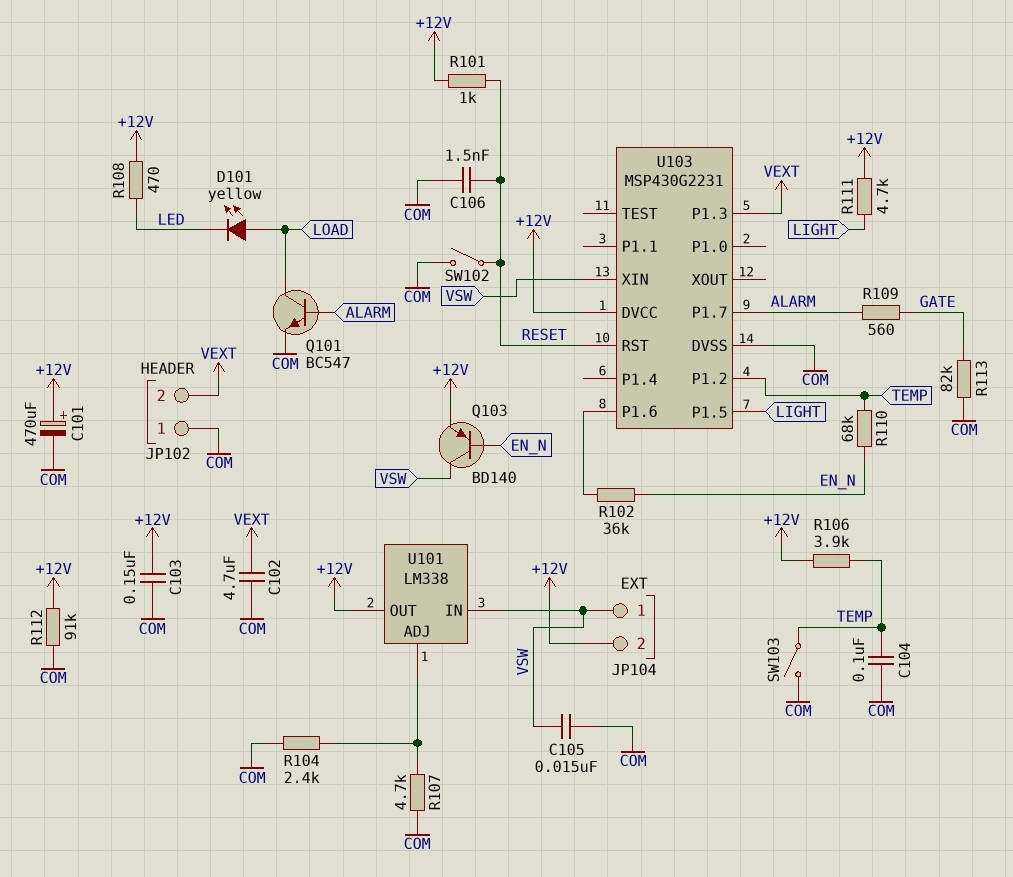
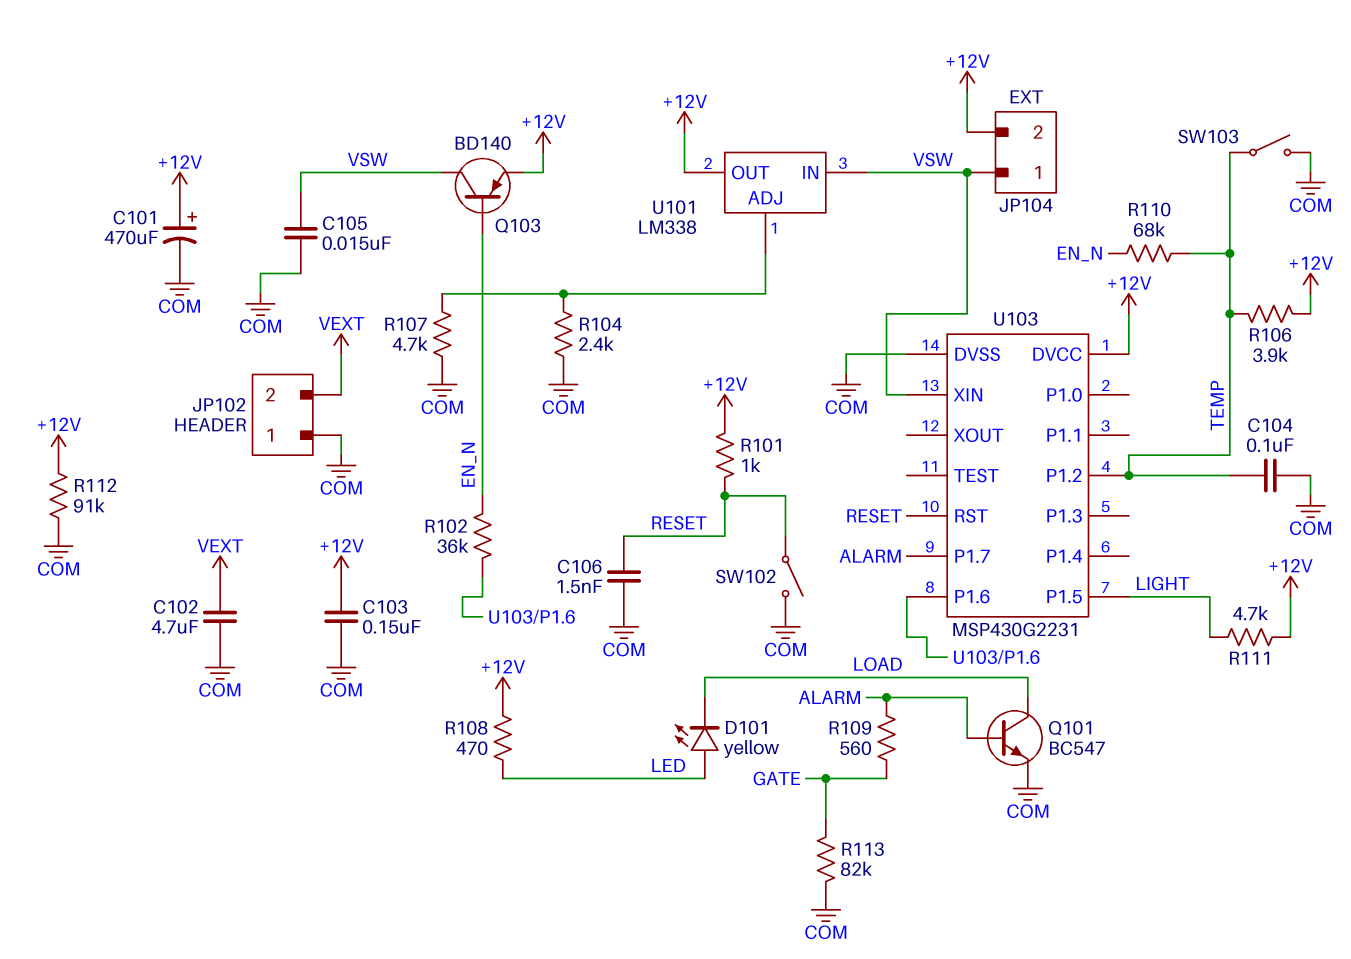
D101: LED yellow (A LOAD, K LED) -> LED yellow (A LED, K LOAD)
U103 pin P1.3: VEXT -> none

